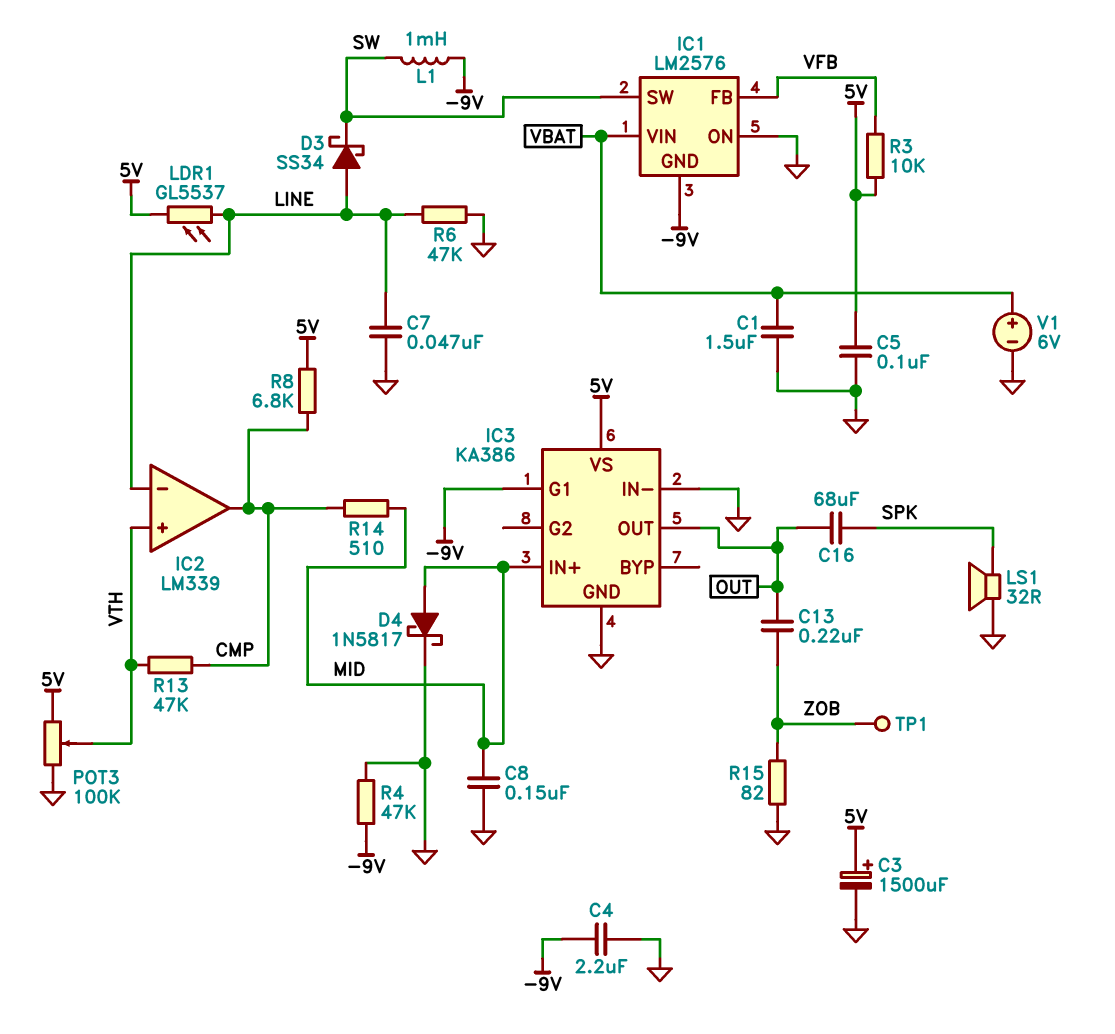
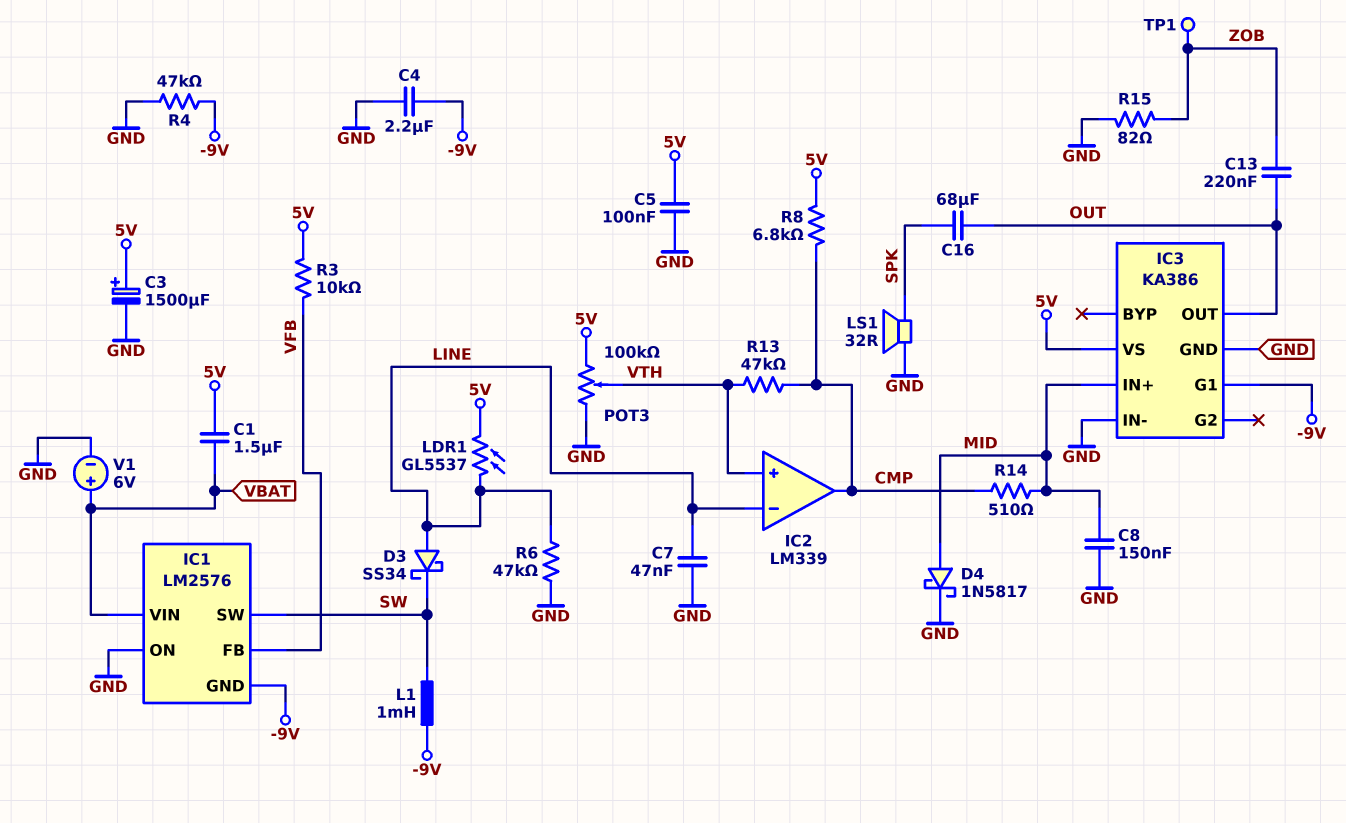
C1: 1.5uF (GND, VBAT) -> 1.5uF (5V, VBAT)

